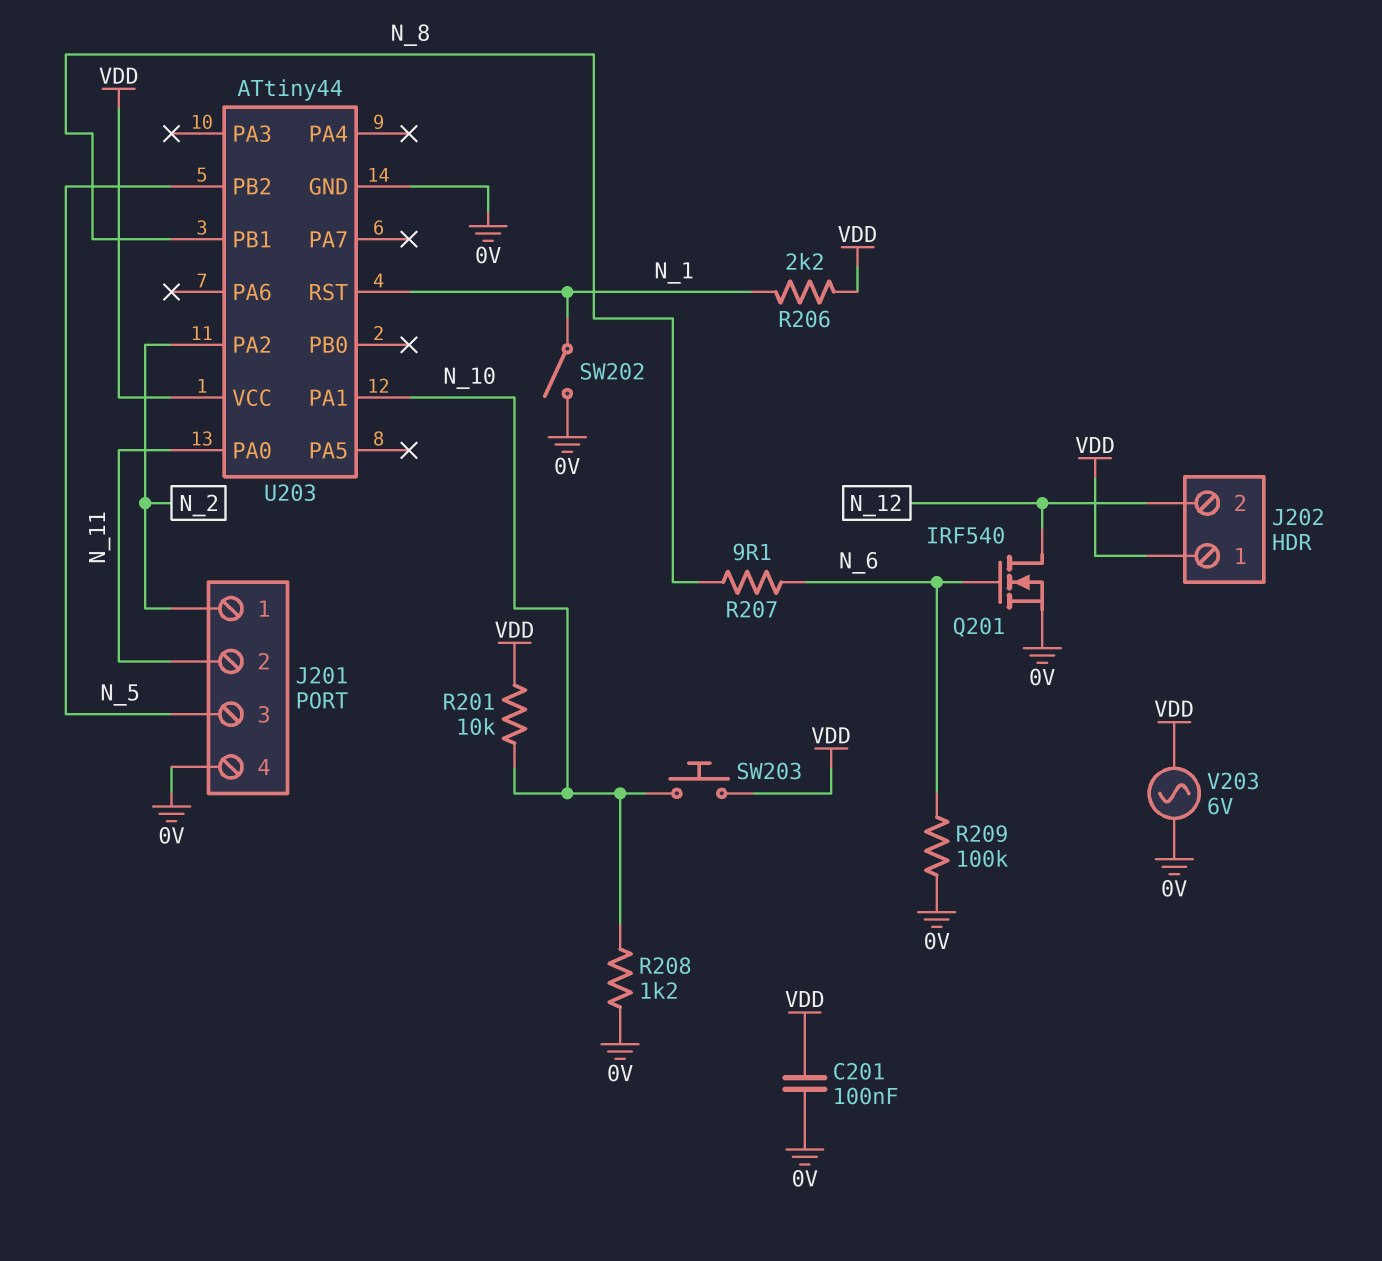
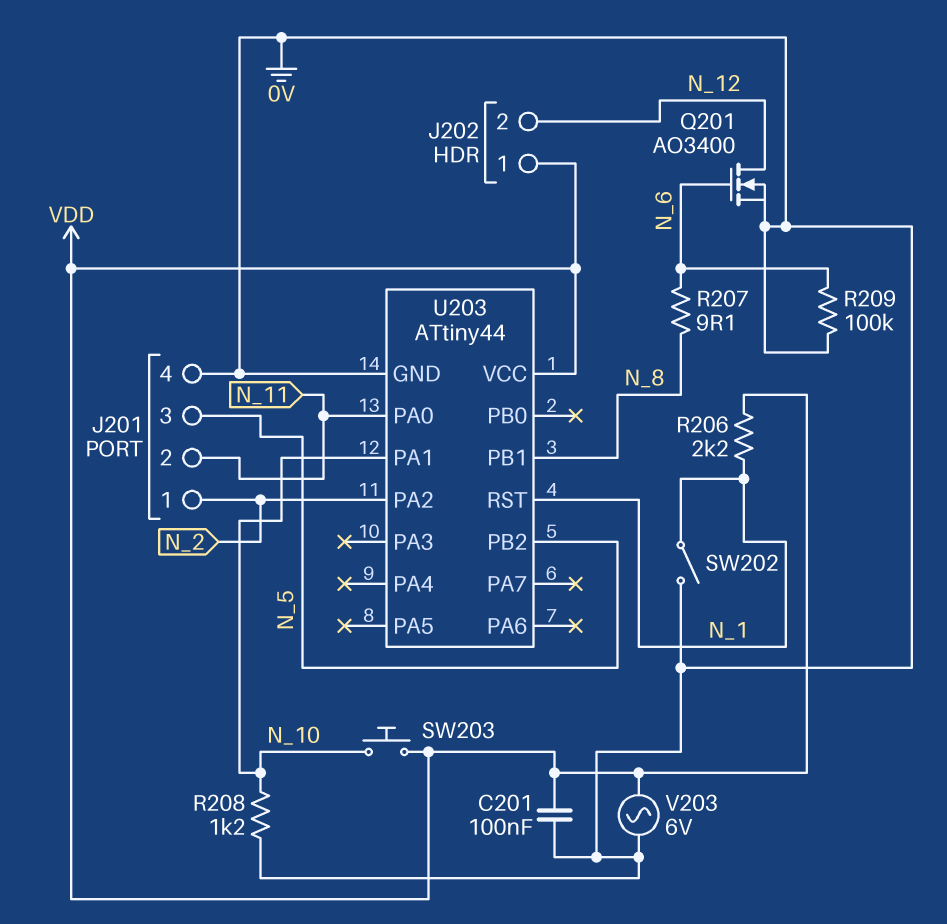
Q201: NMOS IRF540 (G N_6, D N_12, S 0V) -> NMOS AO3400 (G N_6, D N_12, S 0V)
R201: 10k (N_10, VDD) -> none

